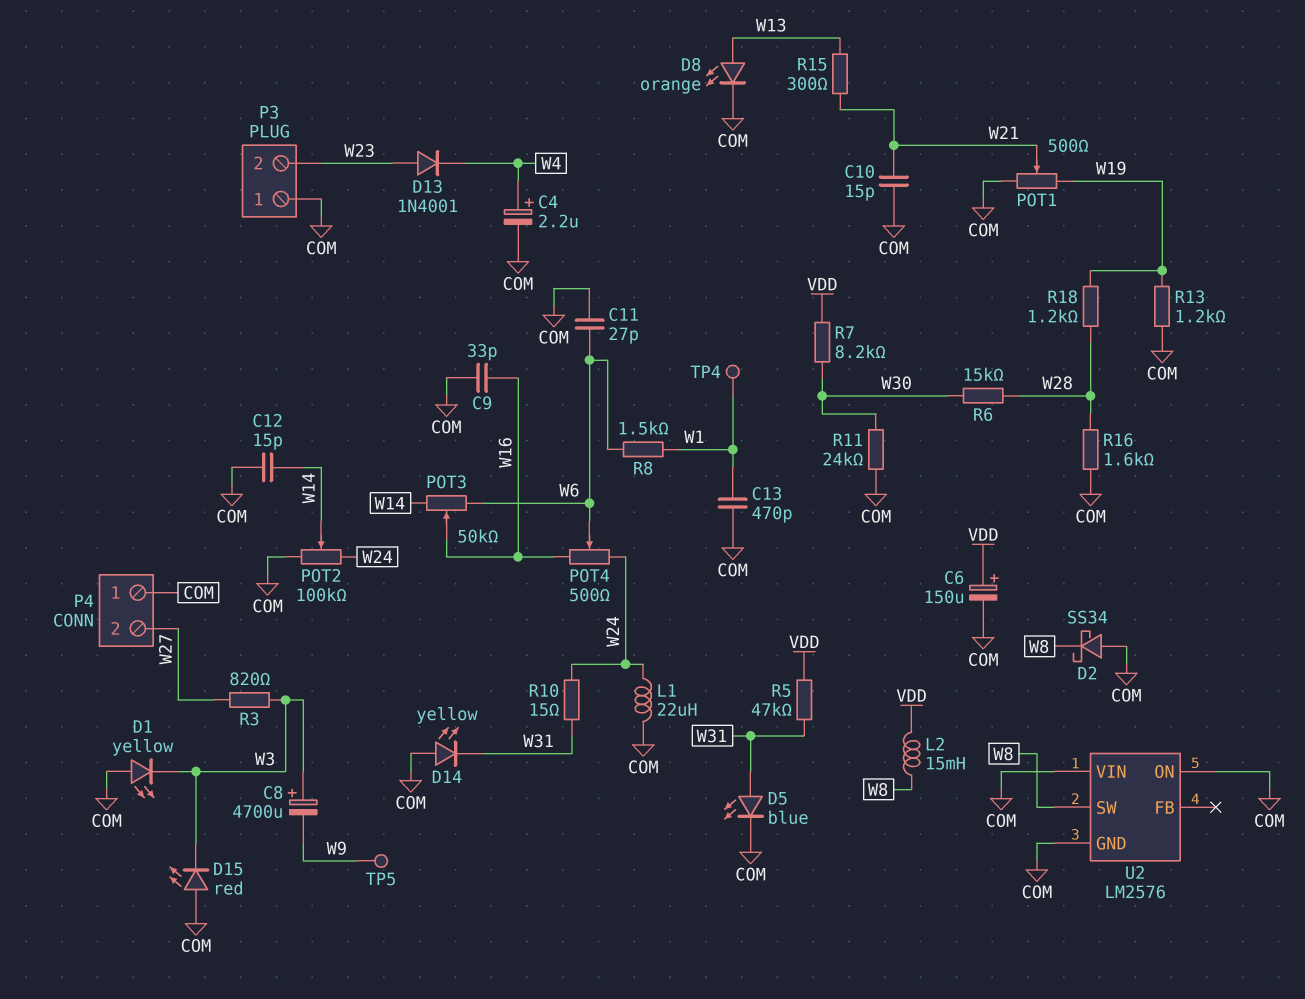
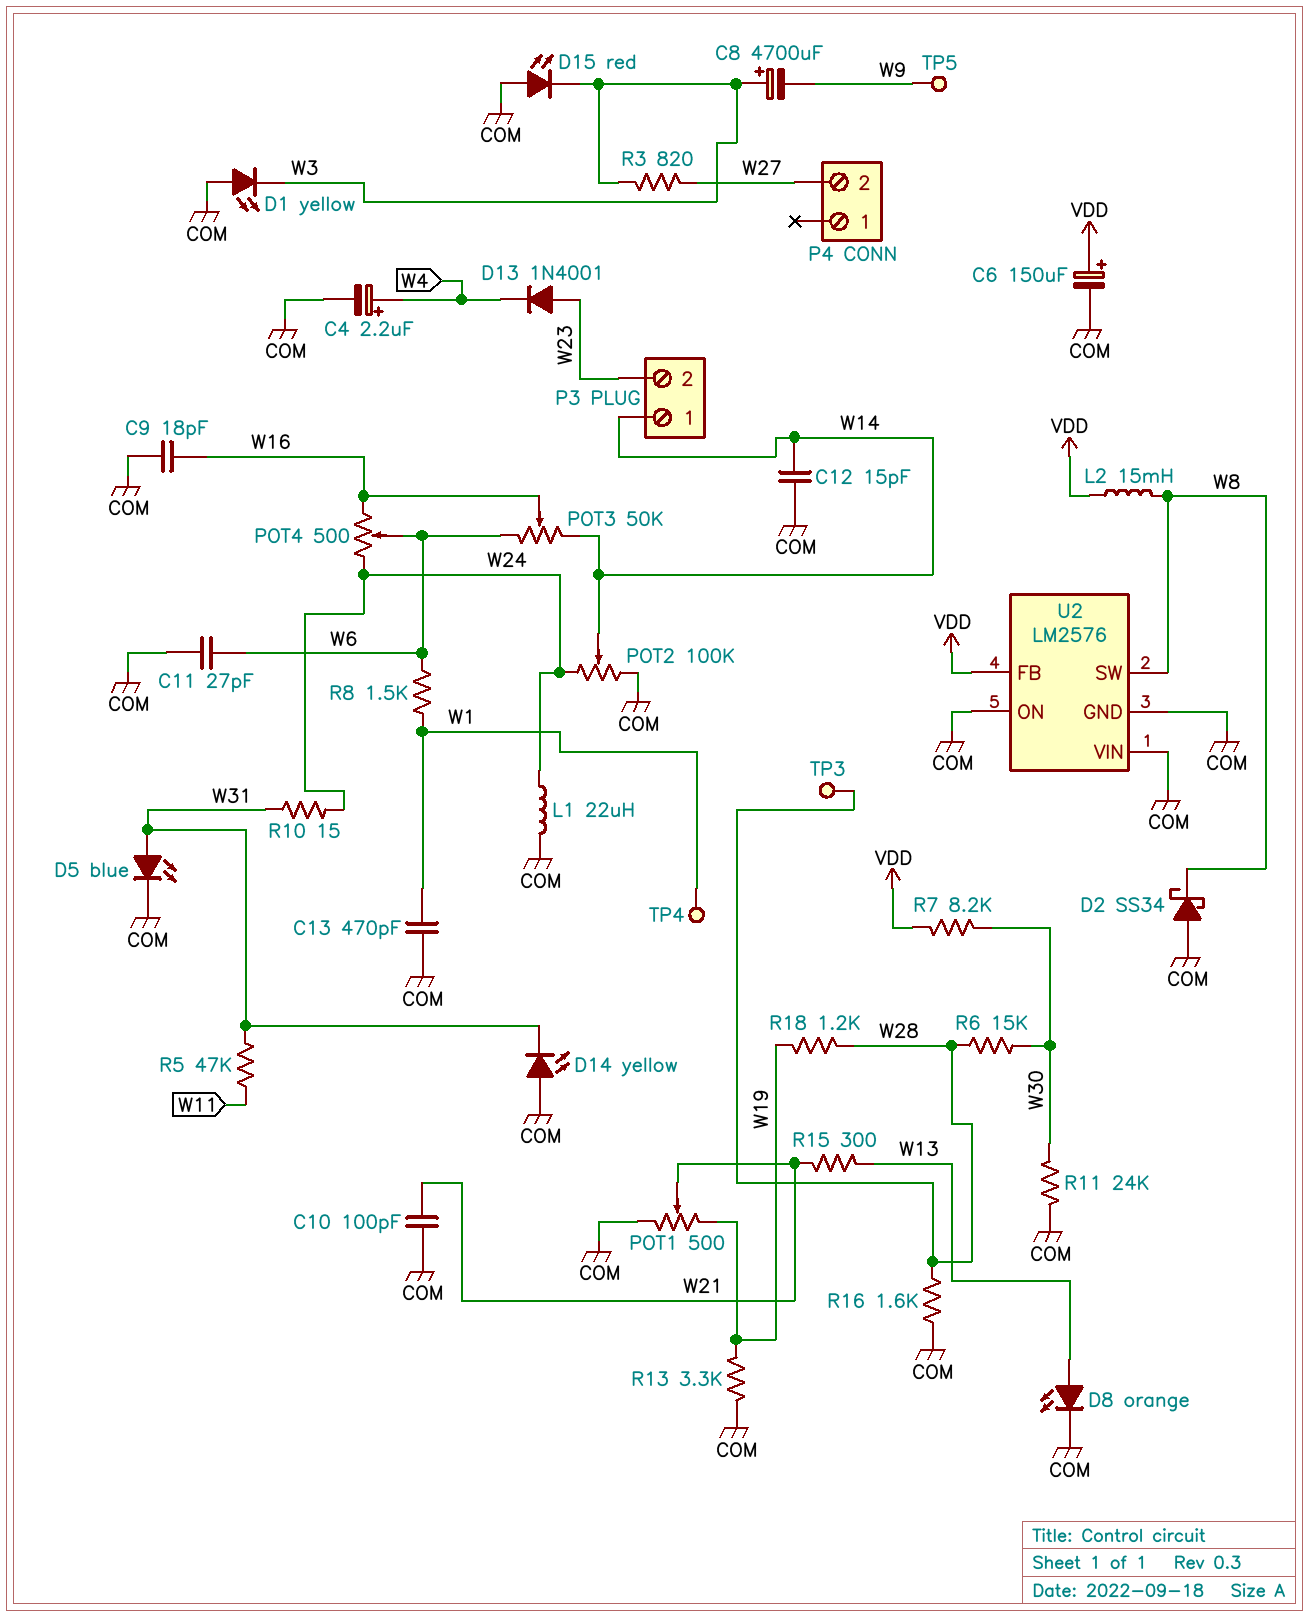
C9: 33pF (COM, W16) -> 18pF (COM, W16)
C10: 15pF (COM, W21) -> 100pF (COM, W21)
P3 pin 1: COM -> W14
P4 pin 1: COM -> none
R5: 47k (VDD, W31) -> 47k (W11, W31)
R13: 1.2k (COM, W19) -> 3.3k (COM, W19)
TP3: none -> test point (W28)
U2 pin FB: none -> VDD

